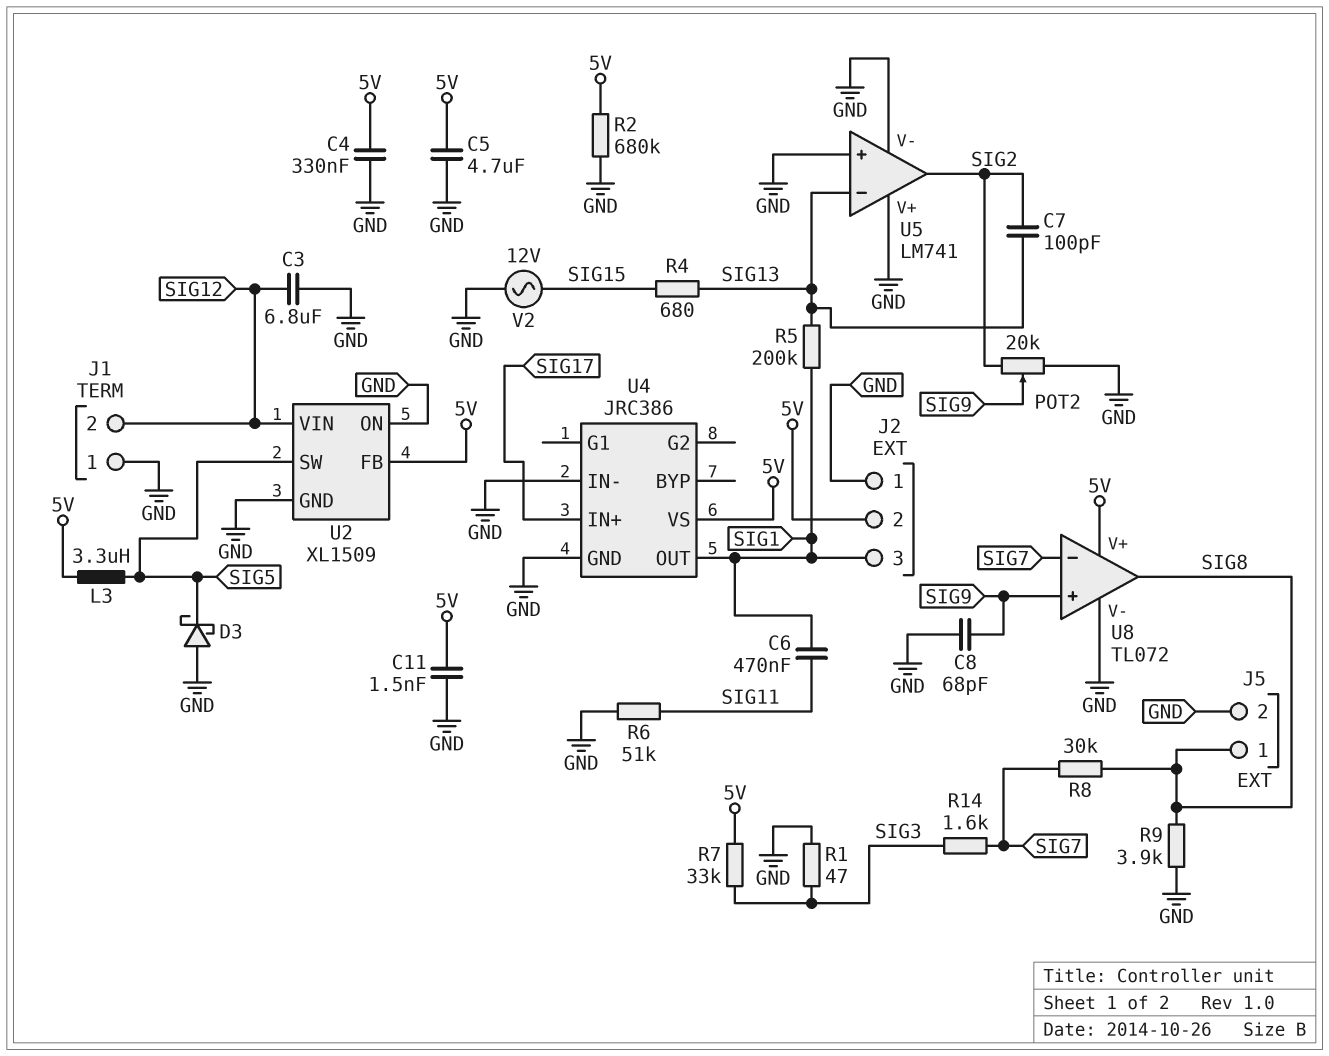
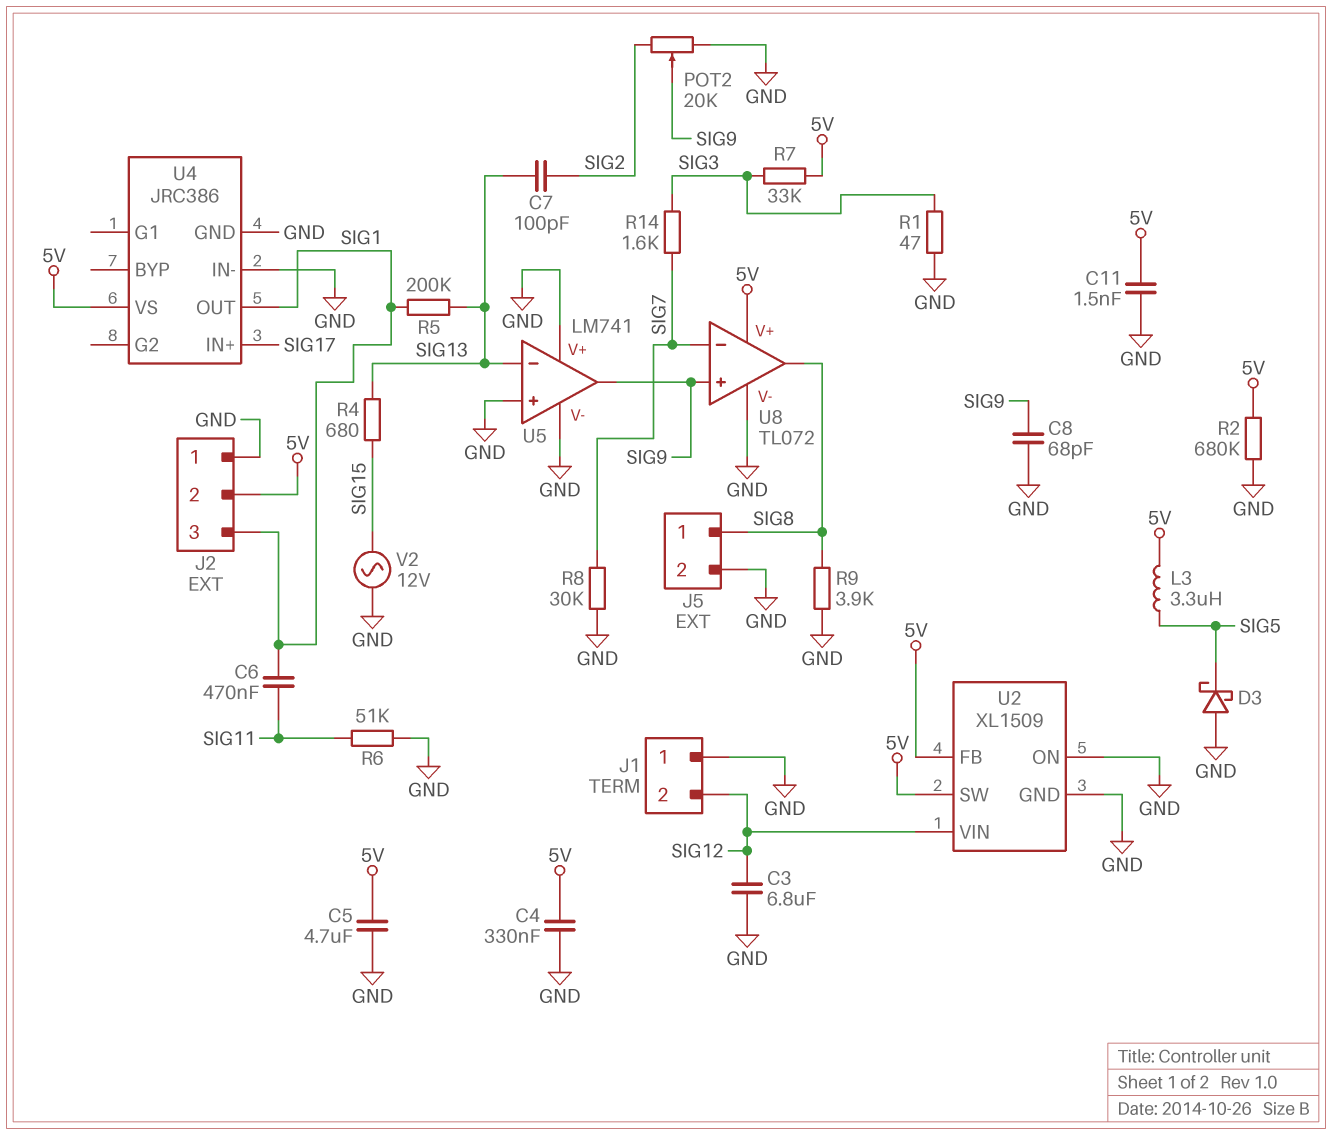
R8: 30k (SIG7, SIG8) -> 30k (GND, SIG7)
U2 pin SW: SIG5 -> 5V
U5 pin out: SIG2 -> SIG9

